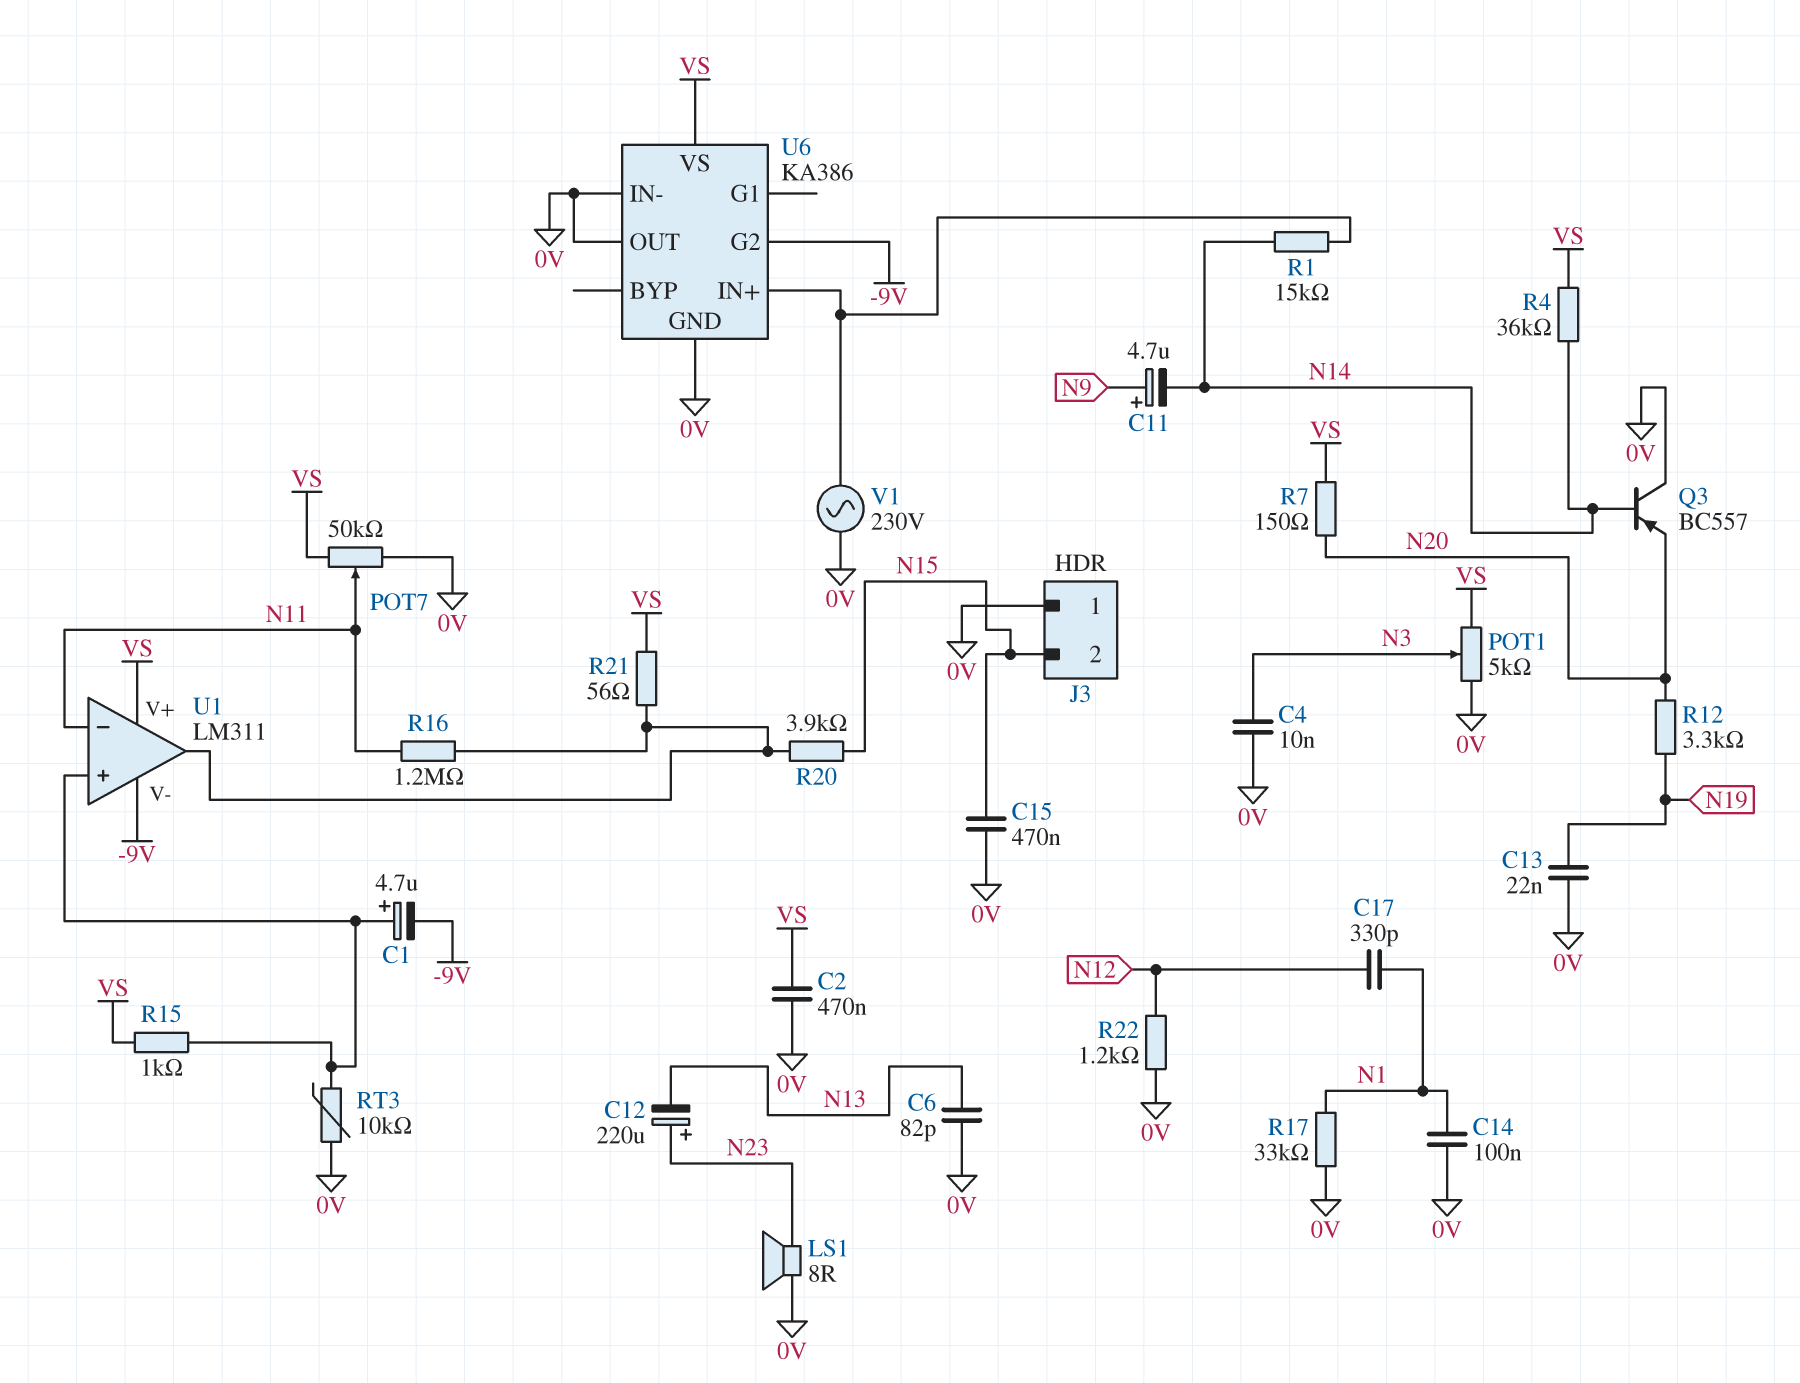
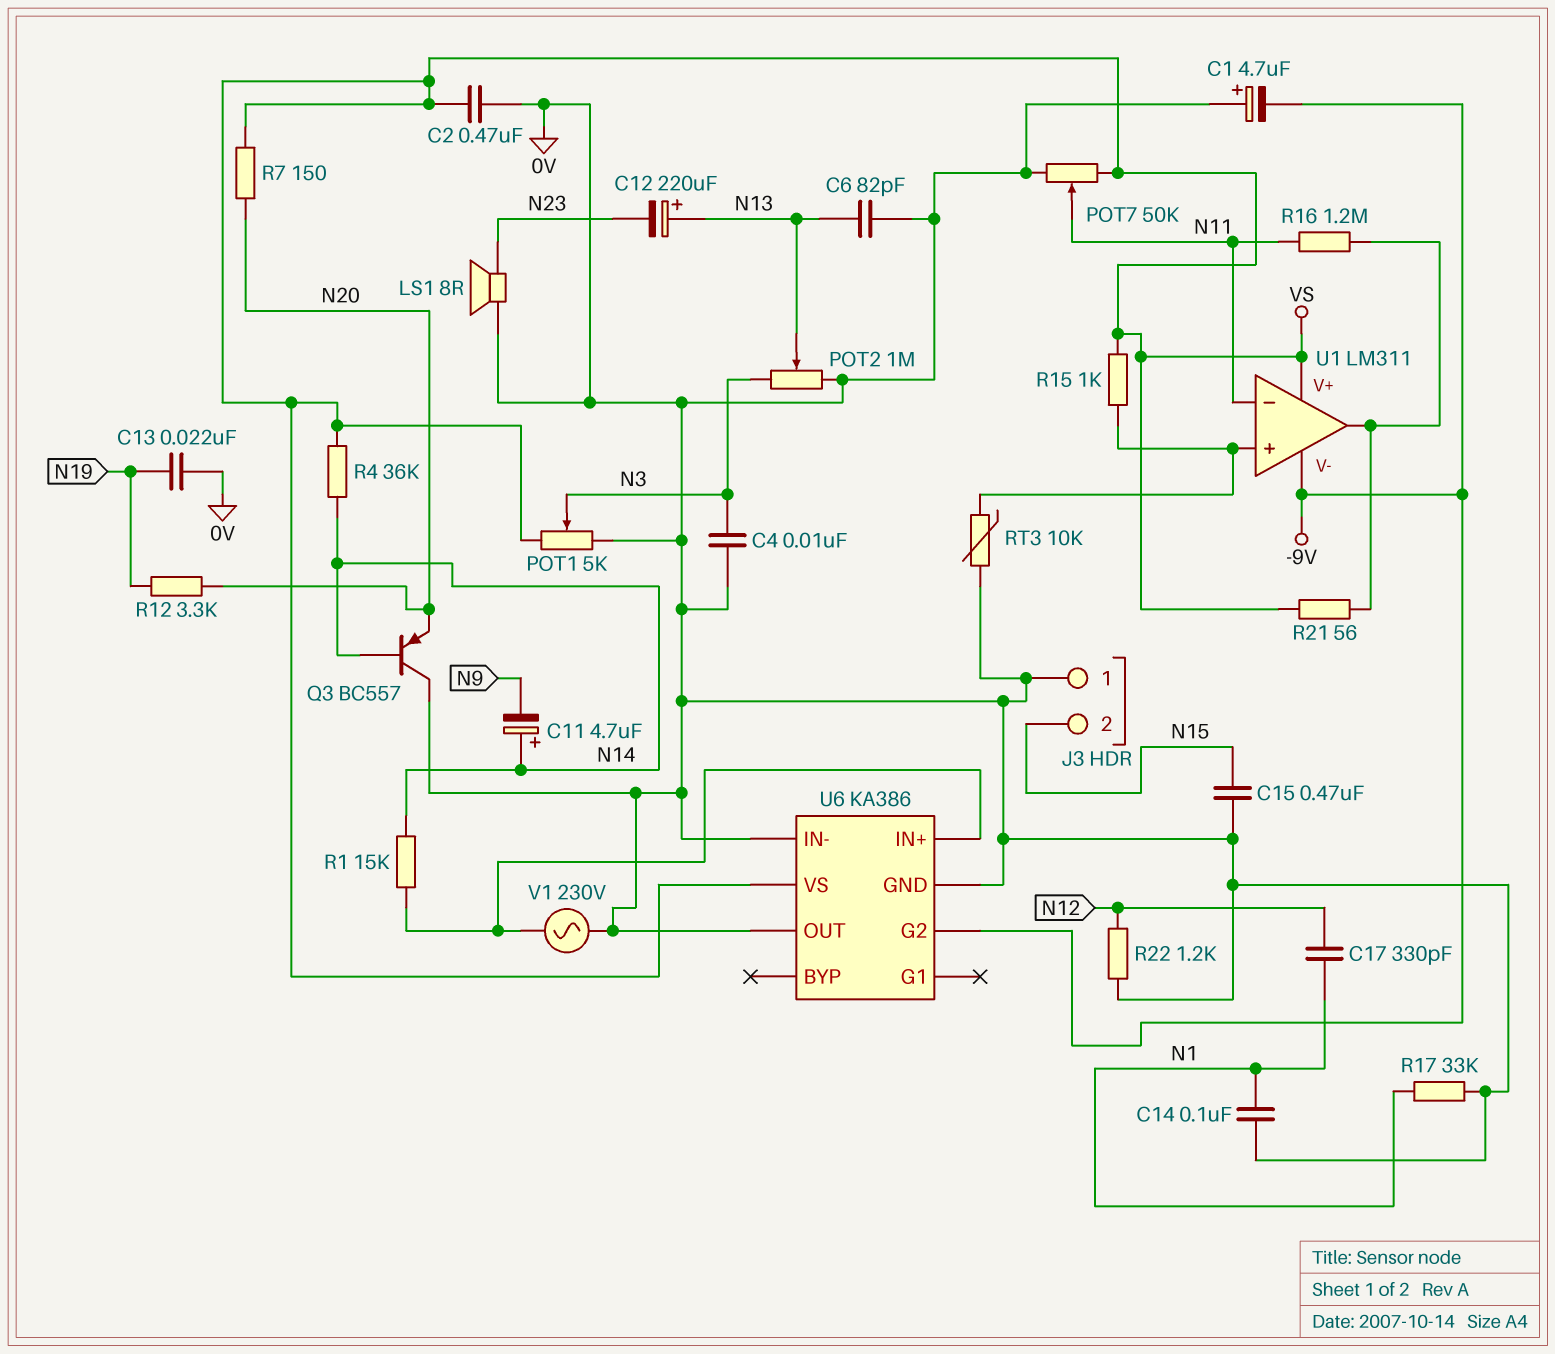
C1: 4.7uF (plus U1/in+, minus -9V) -> 4.7uF (plus 0V, minus -9V)
C11: 4.7uF (plus N9, minus N14) -> 4.7uF (plus N14, minus N9)
C12: 220uF (plus N23, minus N13) -> 220uF (plus N13, minus N23)
POT2: none -> 1M (0V, N3, wiper N13)
R20: 3.9k (N15, U1/out) -> none

